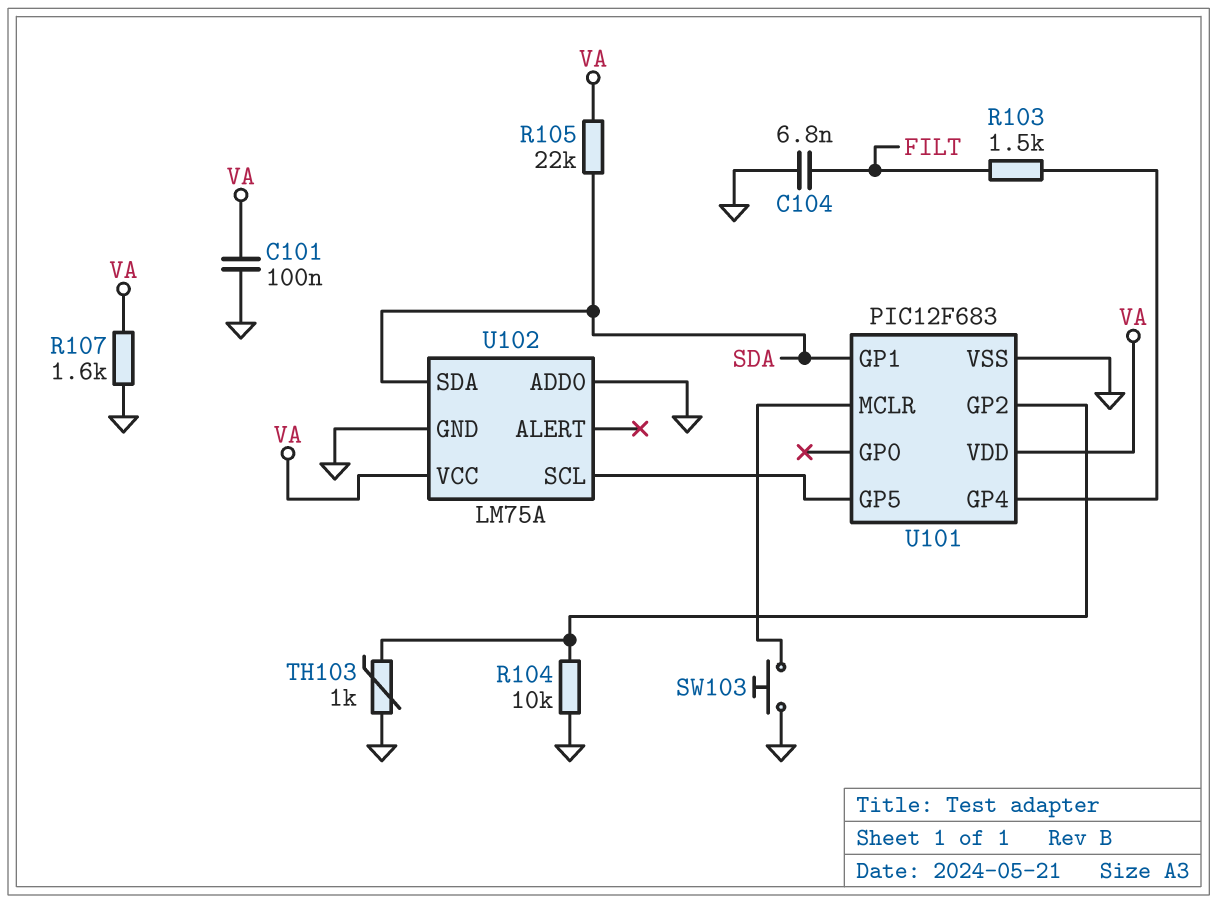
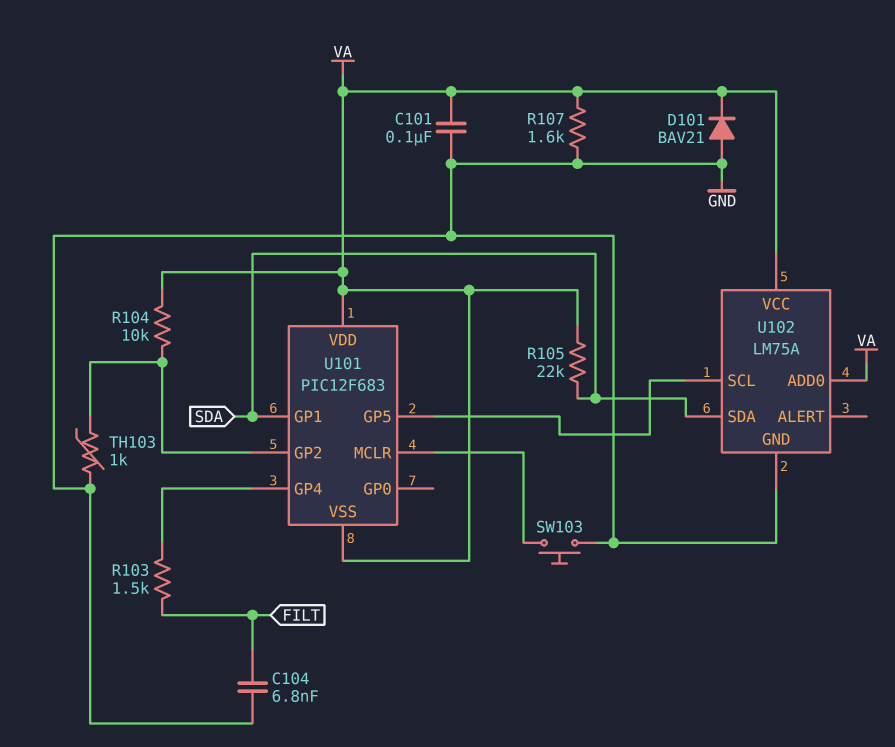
D101: none -> diode BAV21 (A GND, K VA)
R104: 10k (GND, U101/GP2) -> 10k (U101/GP2, VA)
U101 pin VSS: GND -> VA
U102 pin ADD0: GND -> VA

